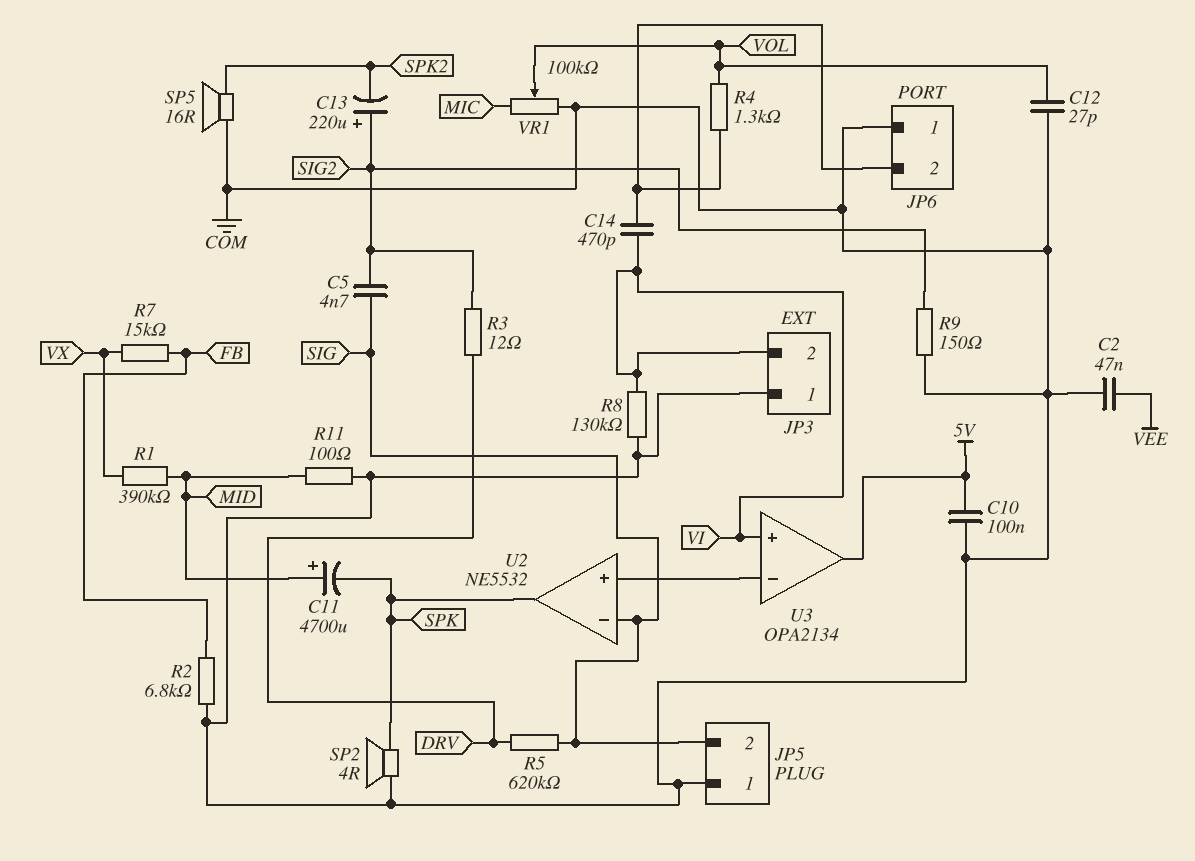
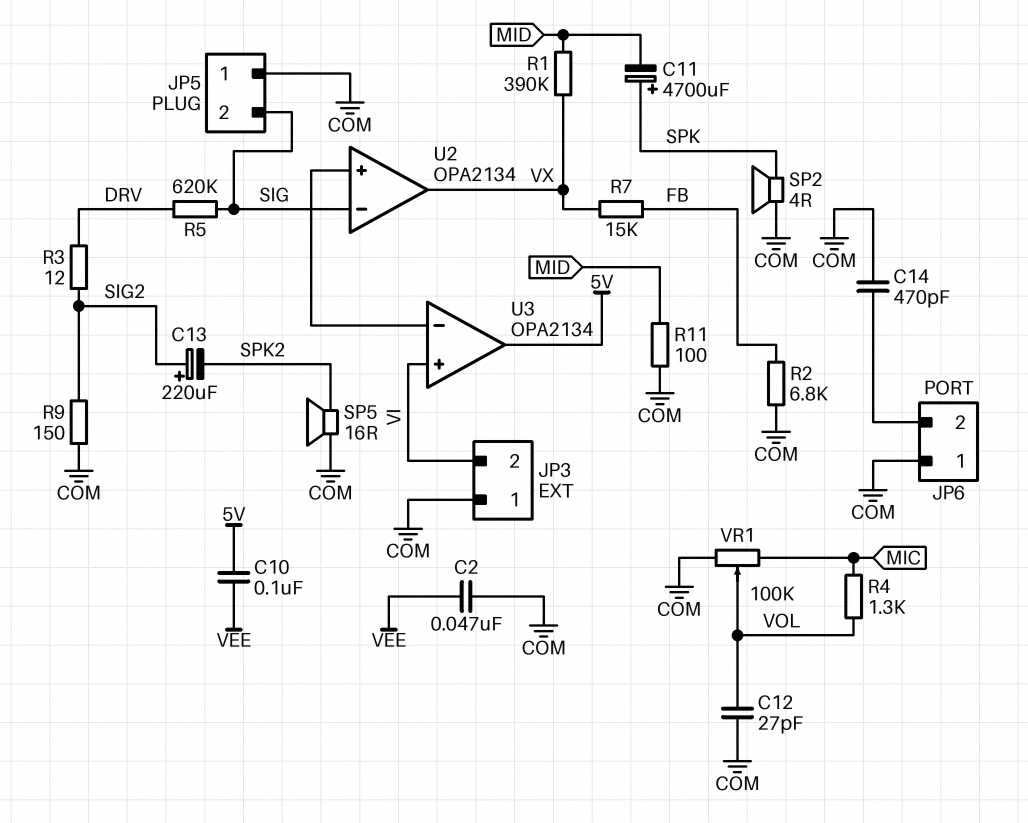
C5: 4.7nF (SIG, SIG2) -> none
C10: 100nF (5V, COM) -> 100nF (5V, VEE)
C11: 4700uF (plus MID, minus SPK) -> 4700uF (plus SPK, minus MID)
C14: 470pF (JP6/2, VI) -> 470pF (COM, JP6/2)
R4: 1.3k (JP6/2, VOL) -> 1.3k (MIC, VOL)
R8: 130k (COM, VI) -> none
U2: NE5532 -> OPA2134
U2 pin out: SPK -> VX

